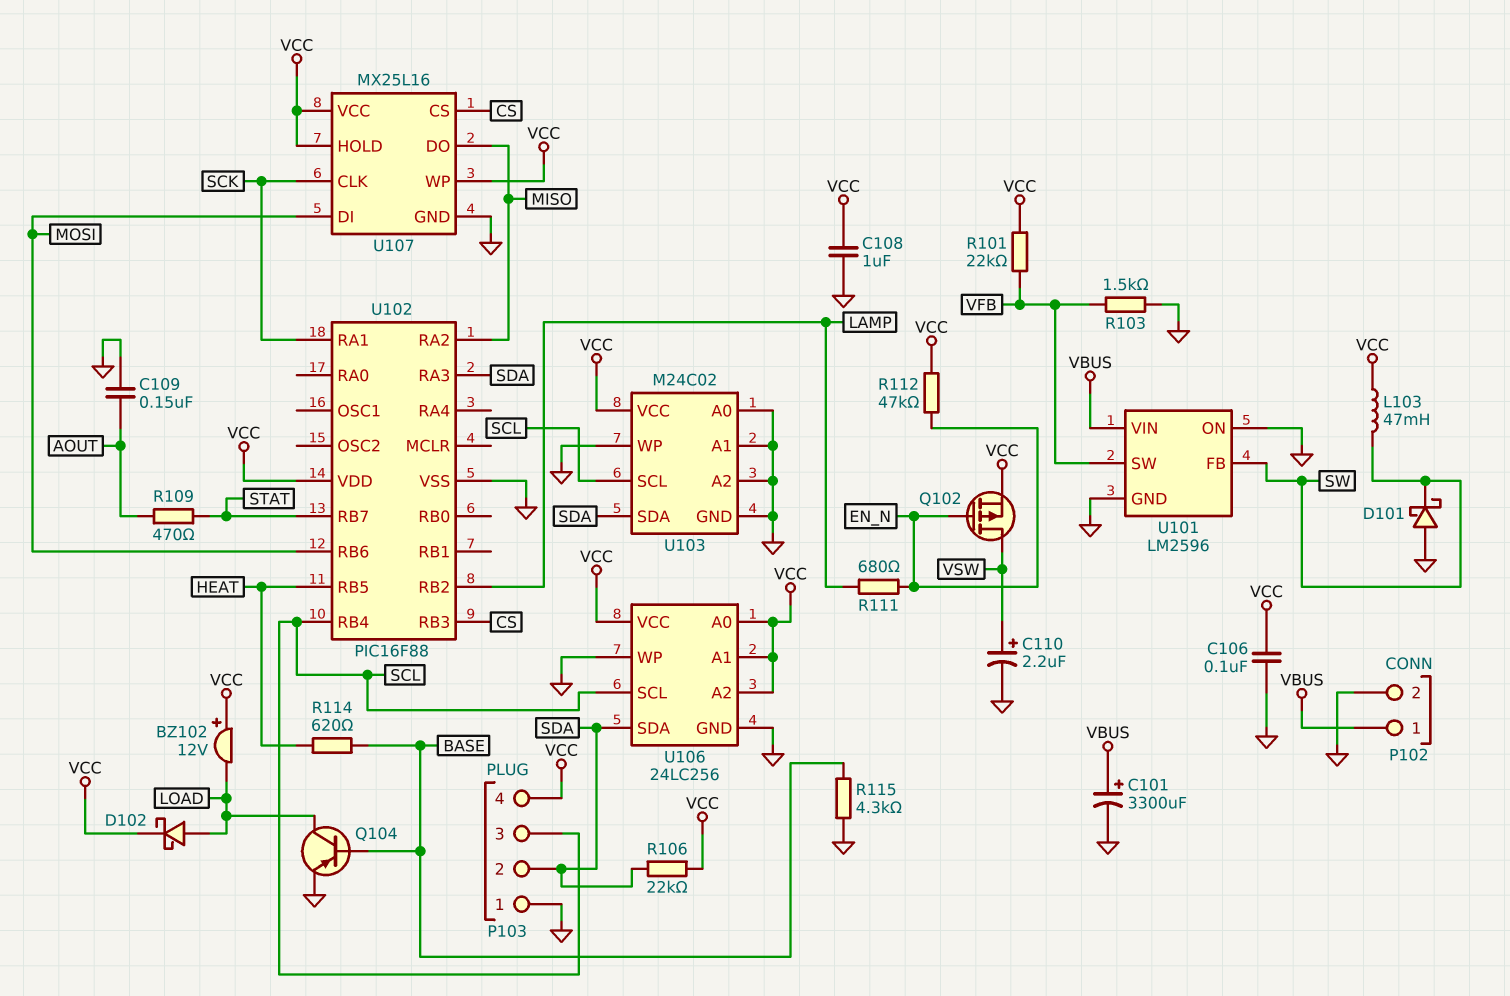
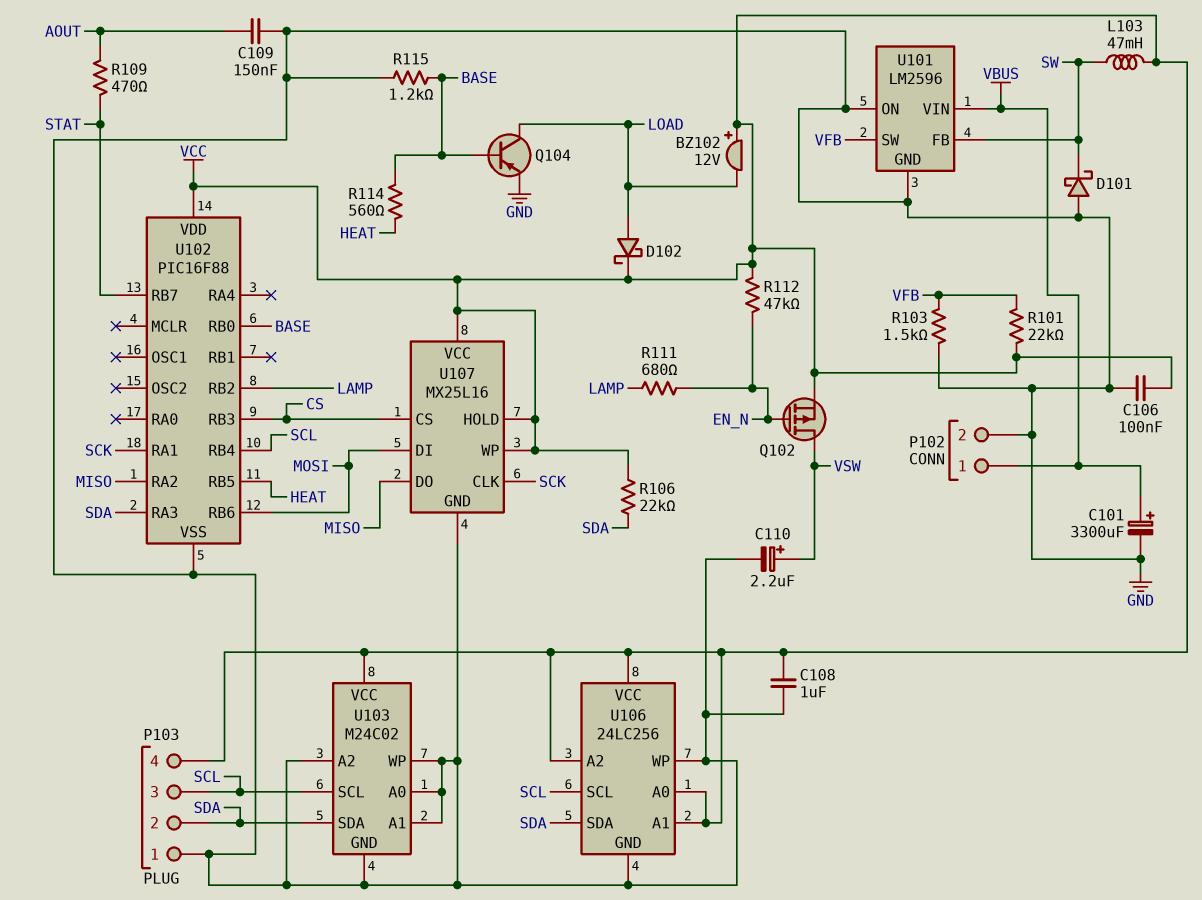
R114: 620 (BASE, HEAT) -> 560 (BASE, HEAT)
R115: 4.3k (BASE, GND) -> 1.2k (BASE, GND)
U102 pin RB0: none -> BASE

